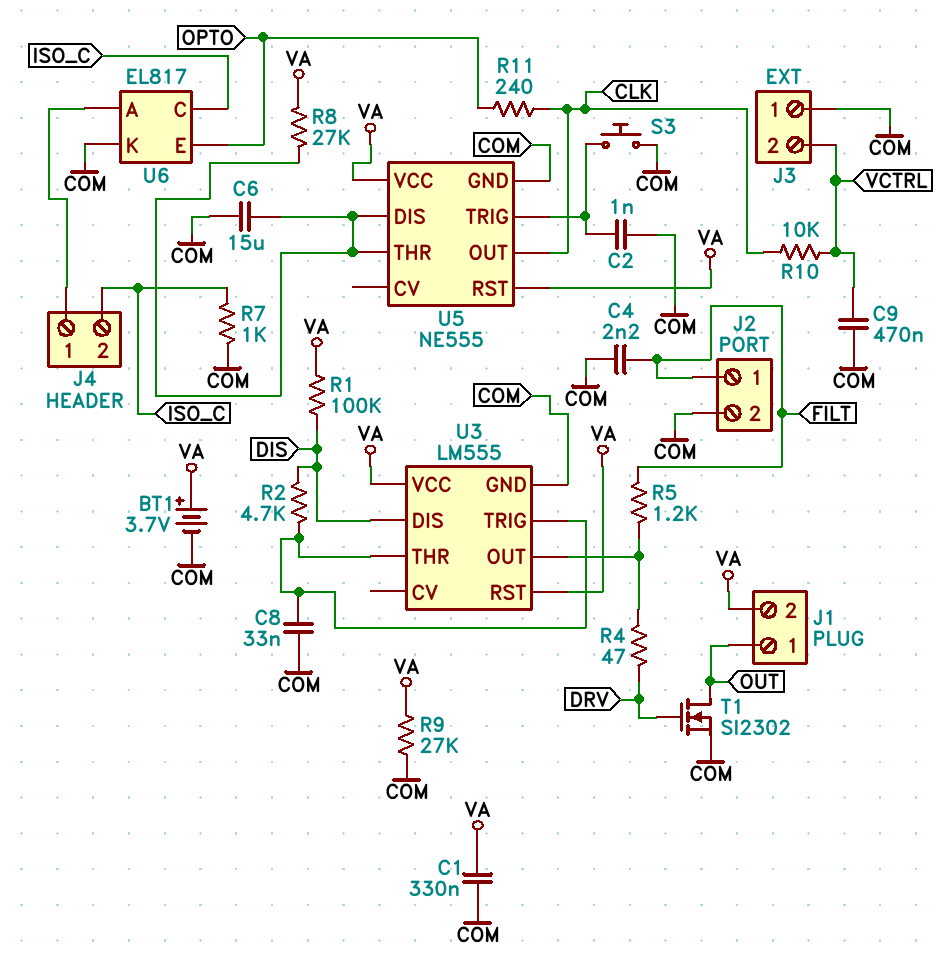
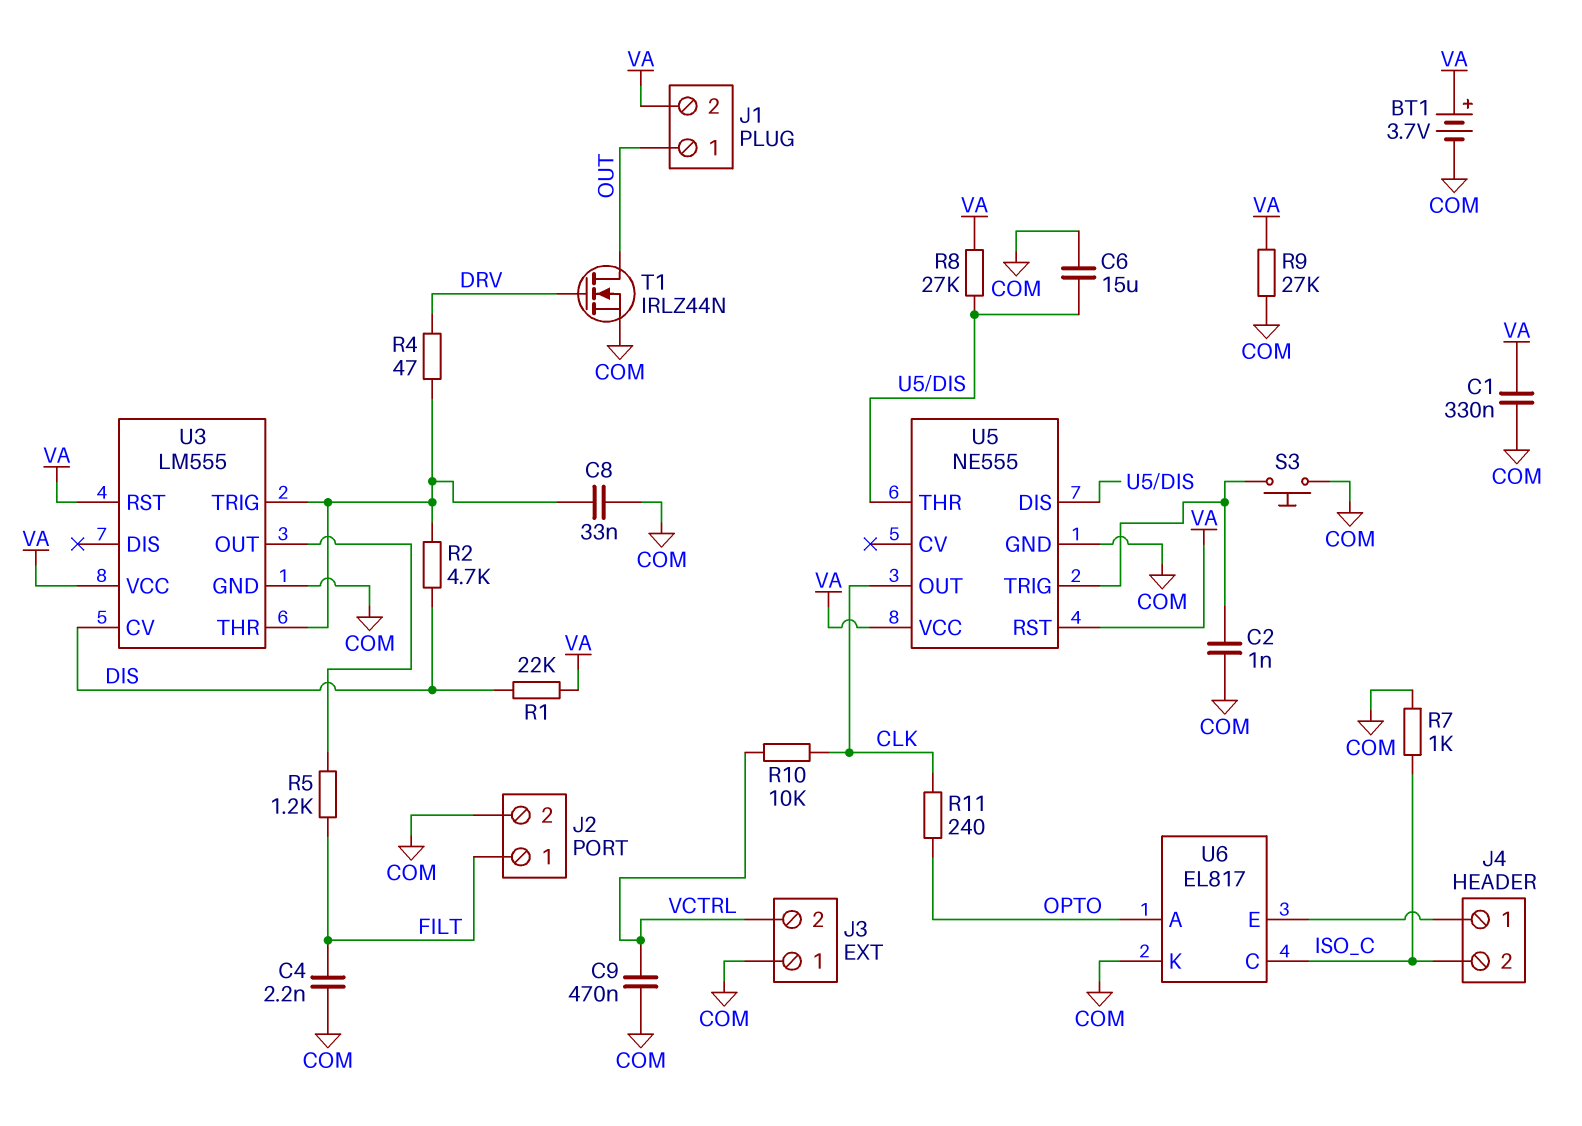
R1: 100k (DIS, VA) -> 22k (DIS, VA)
R4: 47 (DRV, U3/OUT) -> 47 (DRV, U3/THR)
T1: NMOS SI2302 (G DRV, D OUT, S COM) -> NMOS IRLZ44N (G DRV, D OUT, S COM)
U3 pin CV: none -> DIS
U3 pin DIS: DIS -> none
U6 pin A: J4/1 -> OPTO
U6 pin E: OPTO -> J4/1

